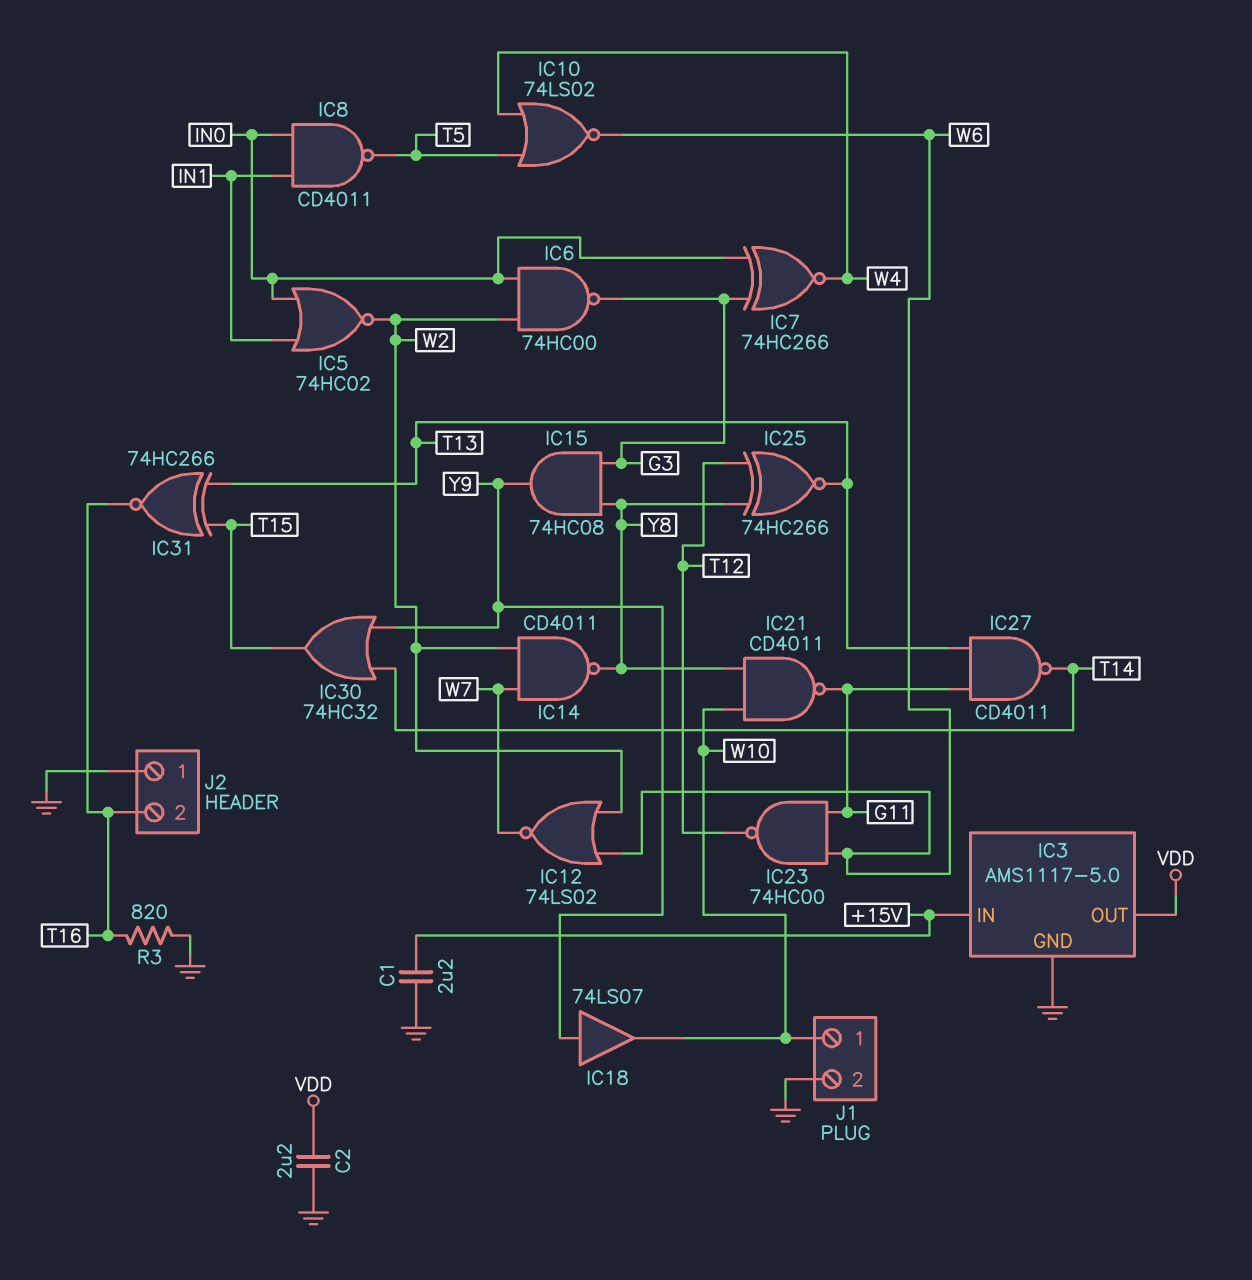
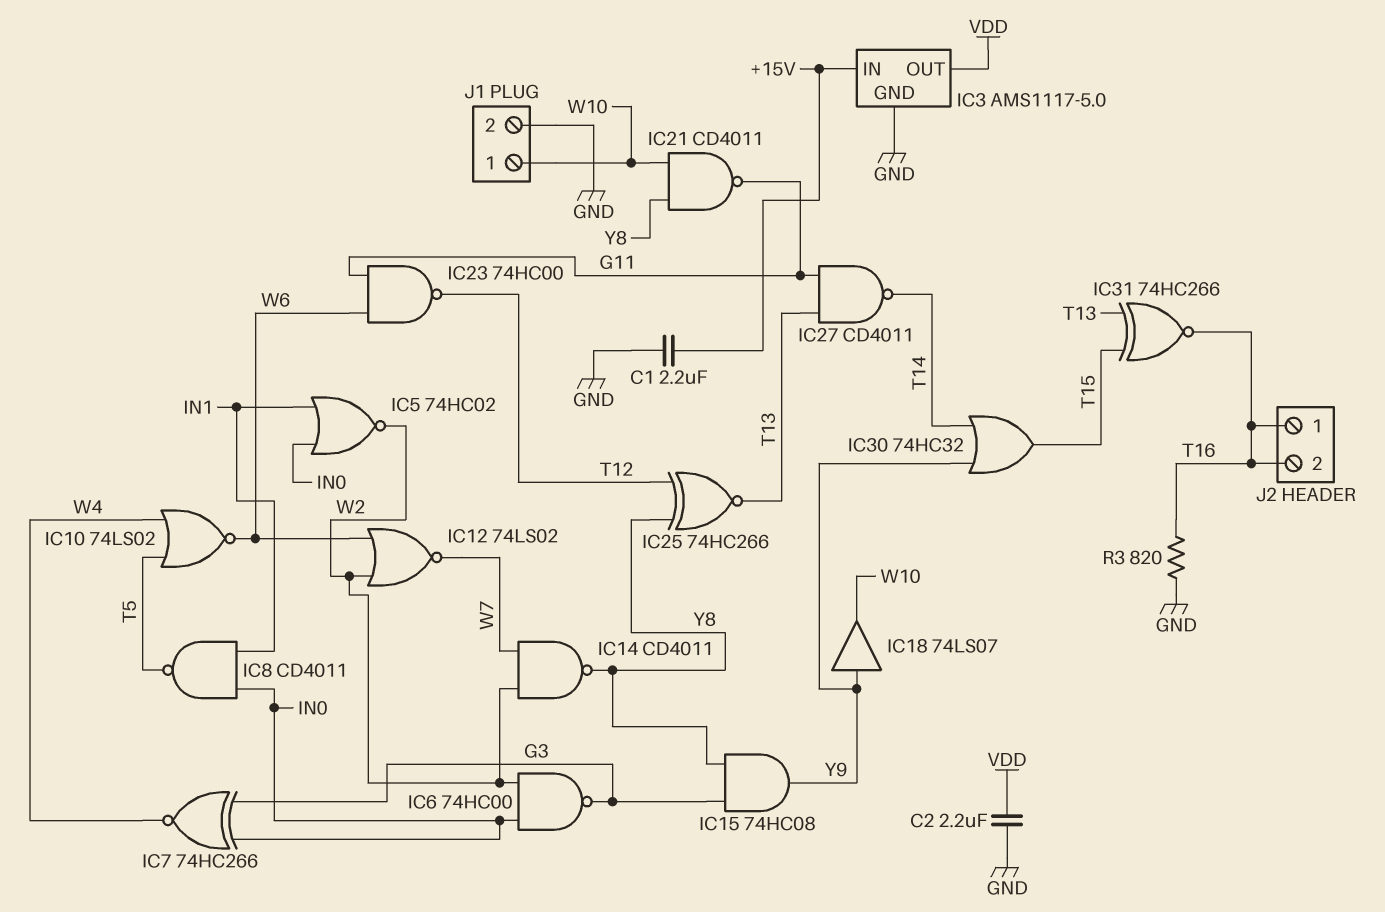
J2 pin 1: GND -> T16

